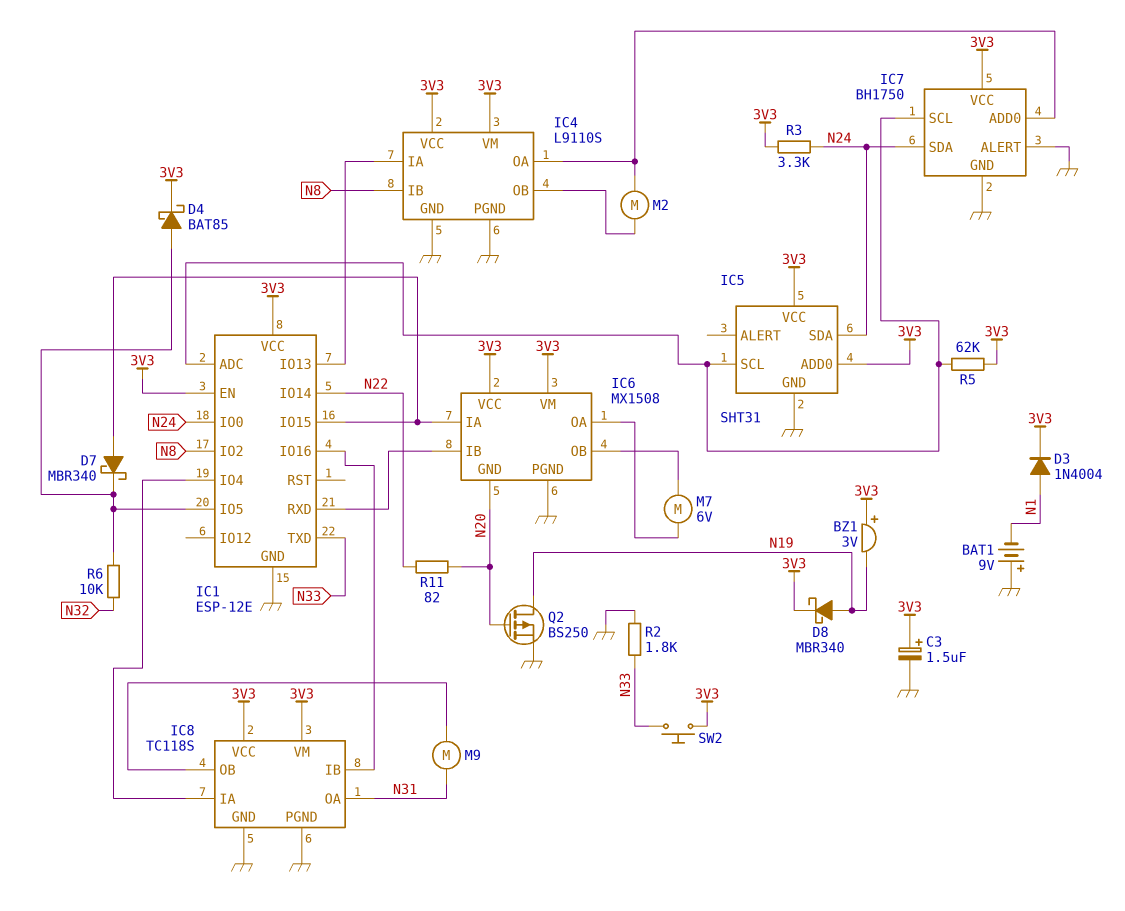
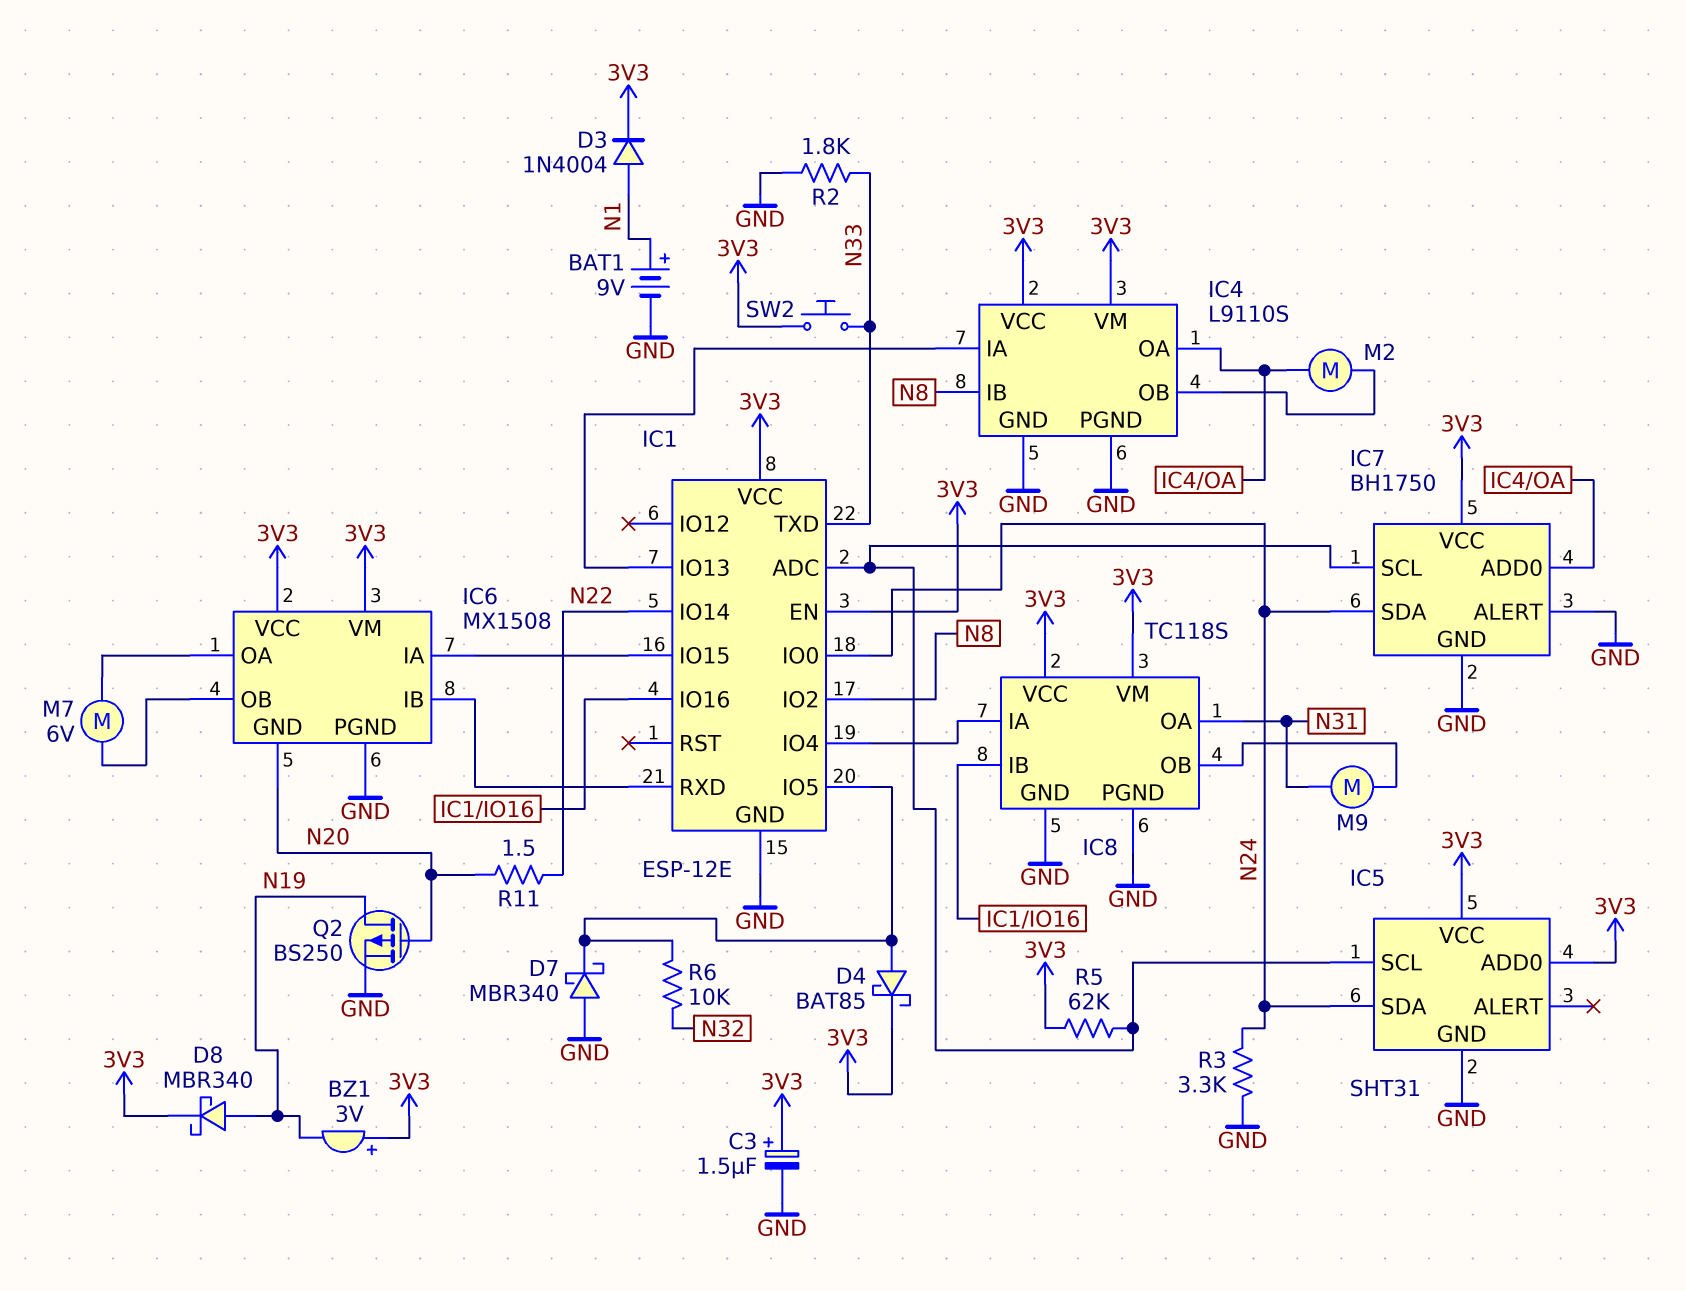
BAT1: 9V (plus GND, minus N1) -> 9V (plus N1, minus GND)
D7: schottky MBR340 (A IC1/IO15, K IC1/IO5) -> schottky MBR340 (A GND, K IC1/IO5)
R3: 3.3k (3V3, N24) -> 3.3k (GND, N24)
R11: 82 (N20, N22) -> 1.5 (N20, N22)

